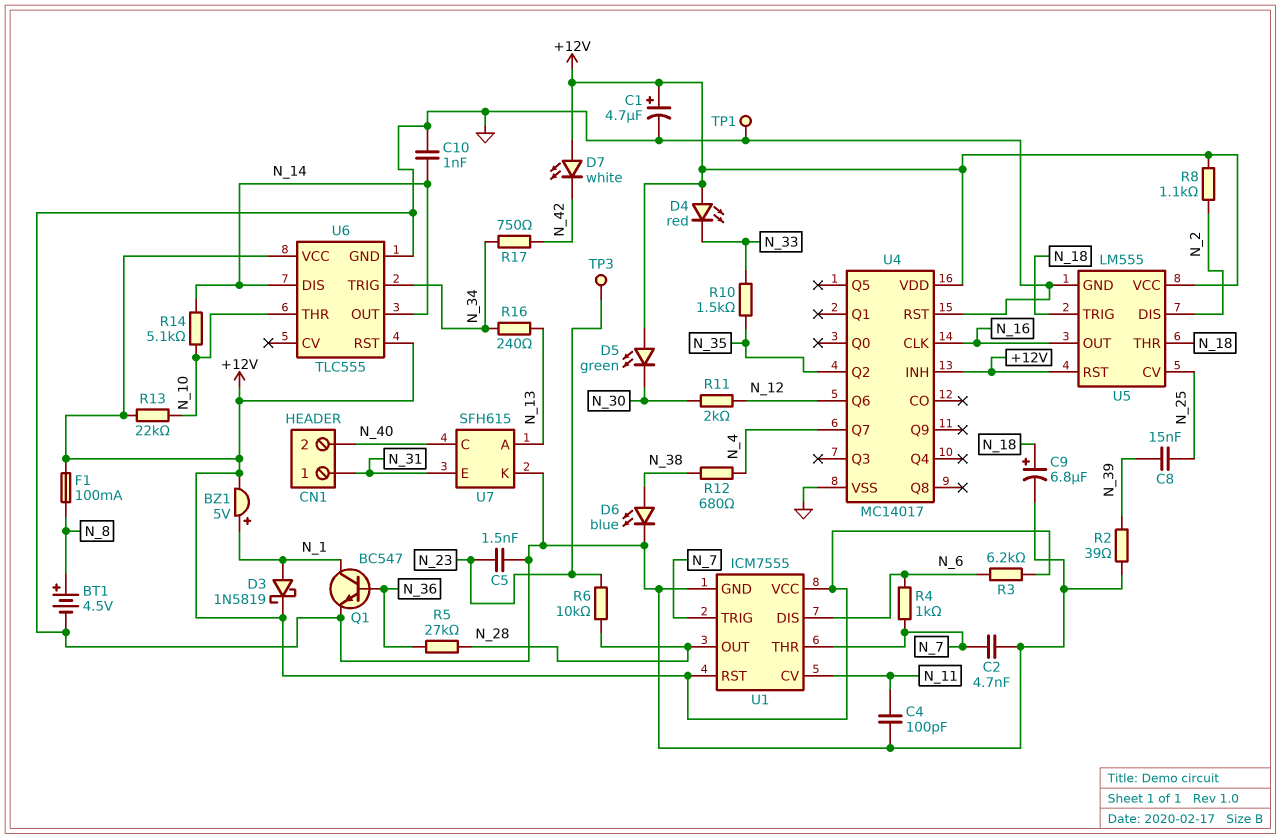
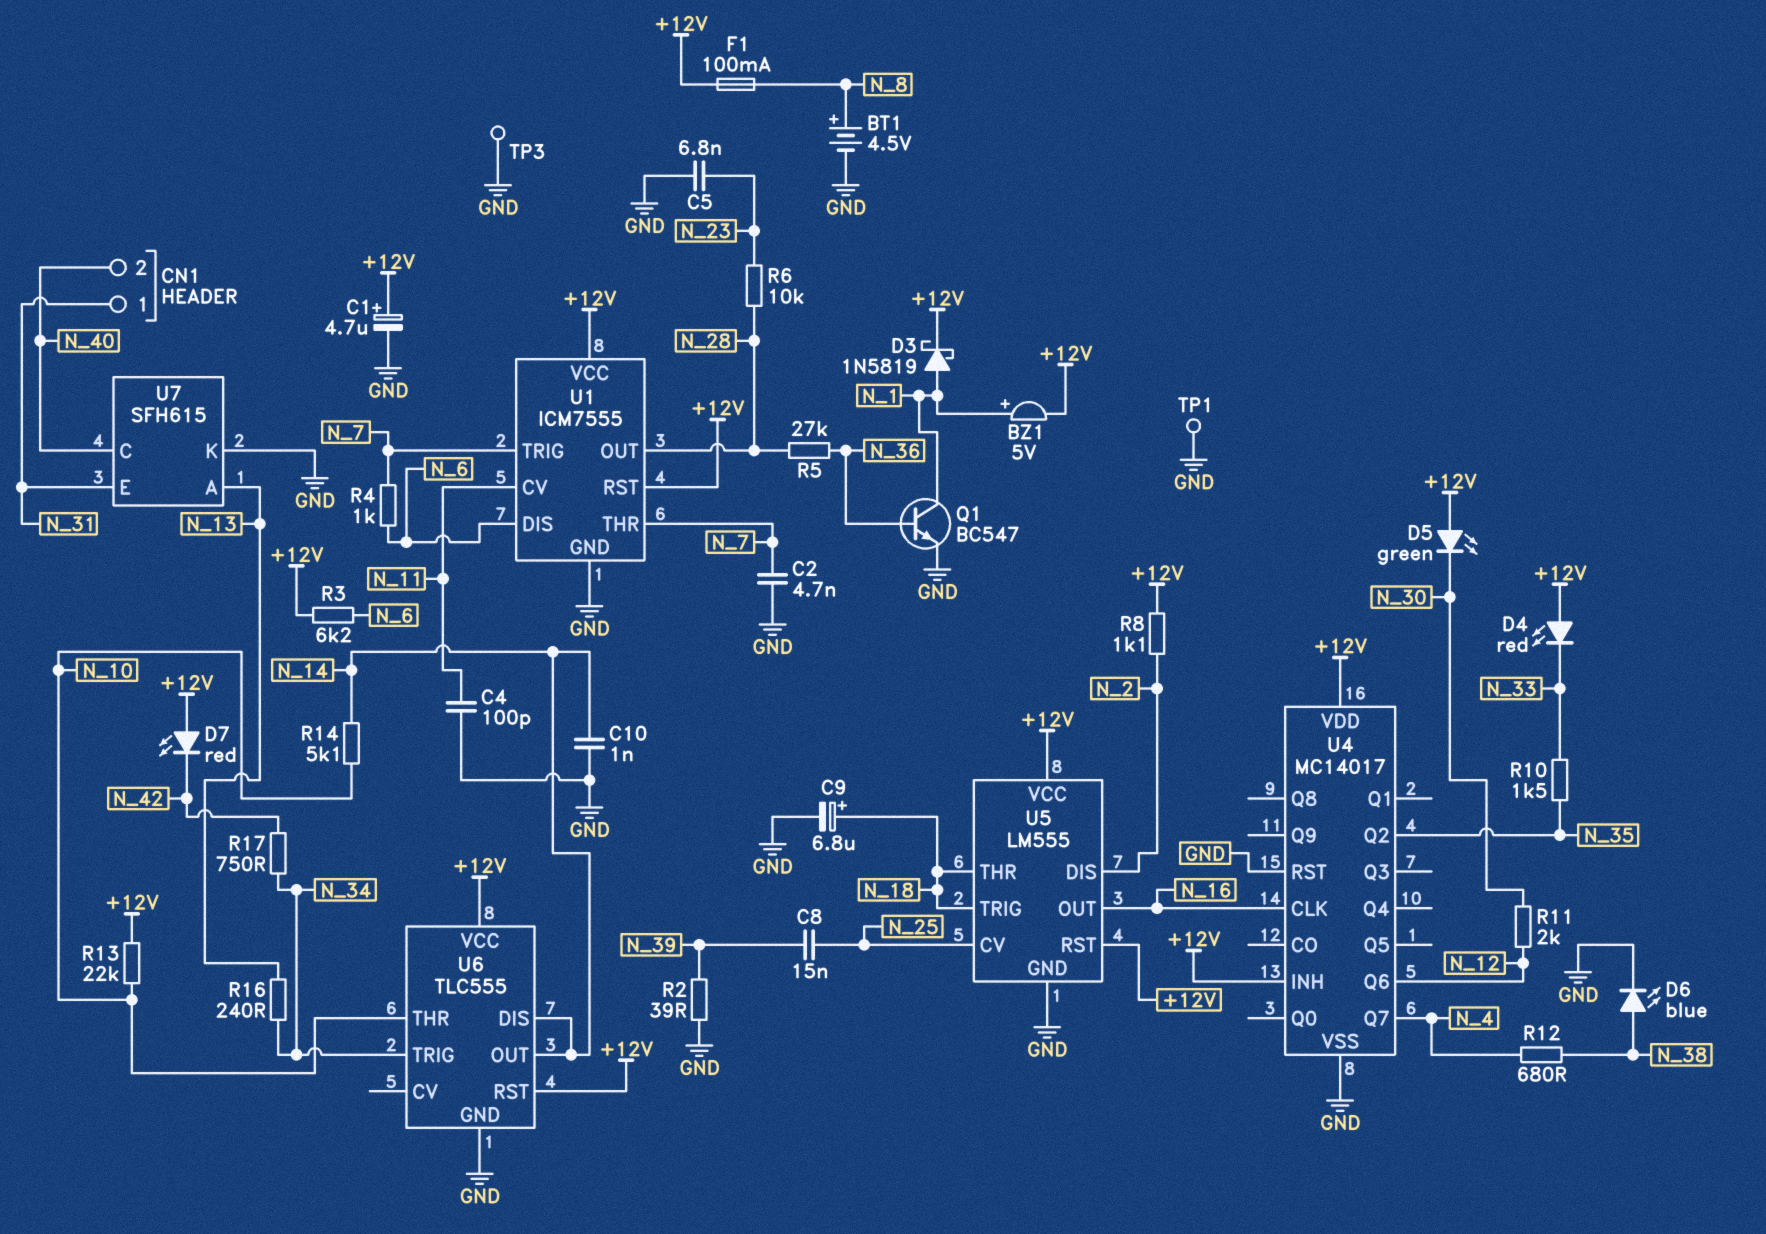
C5: 1.5nF (GND, N_23) -> 6.8nF (GND, N_23)
D7: LED white (A +12V, K N_42) -> LED red (A +12V, K N_42)
TP3: test point (N_23) -> test point (GND)

